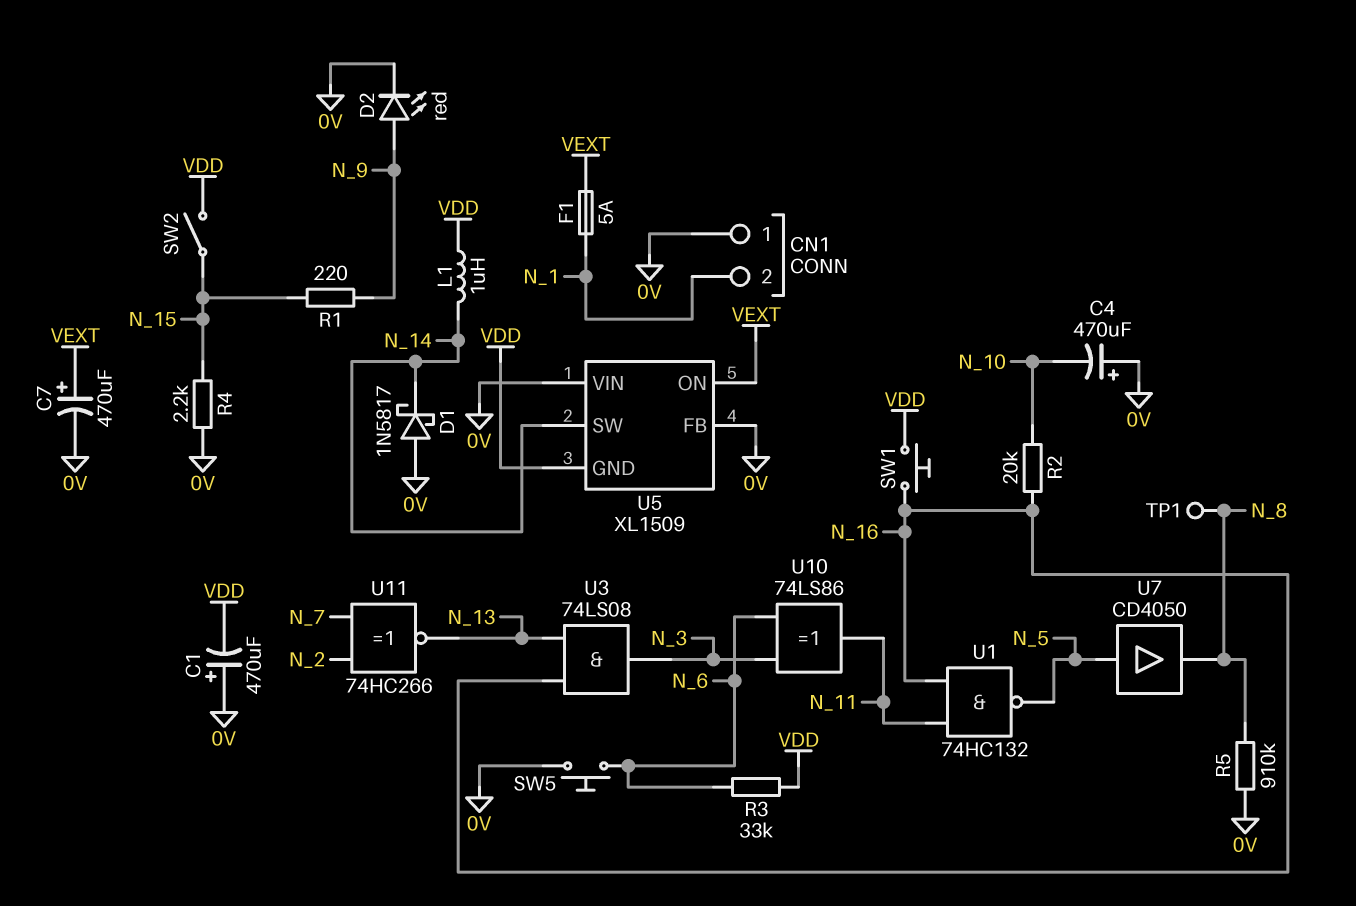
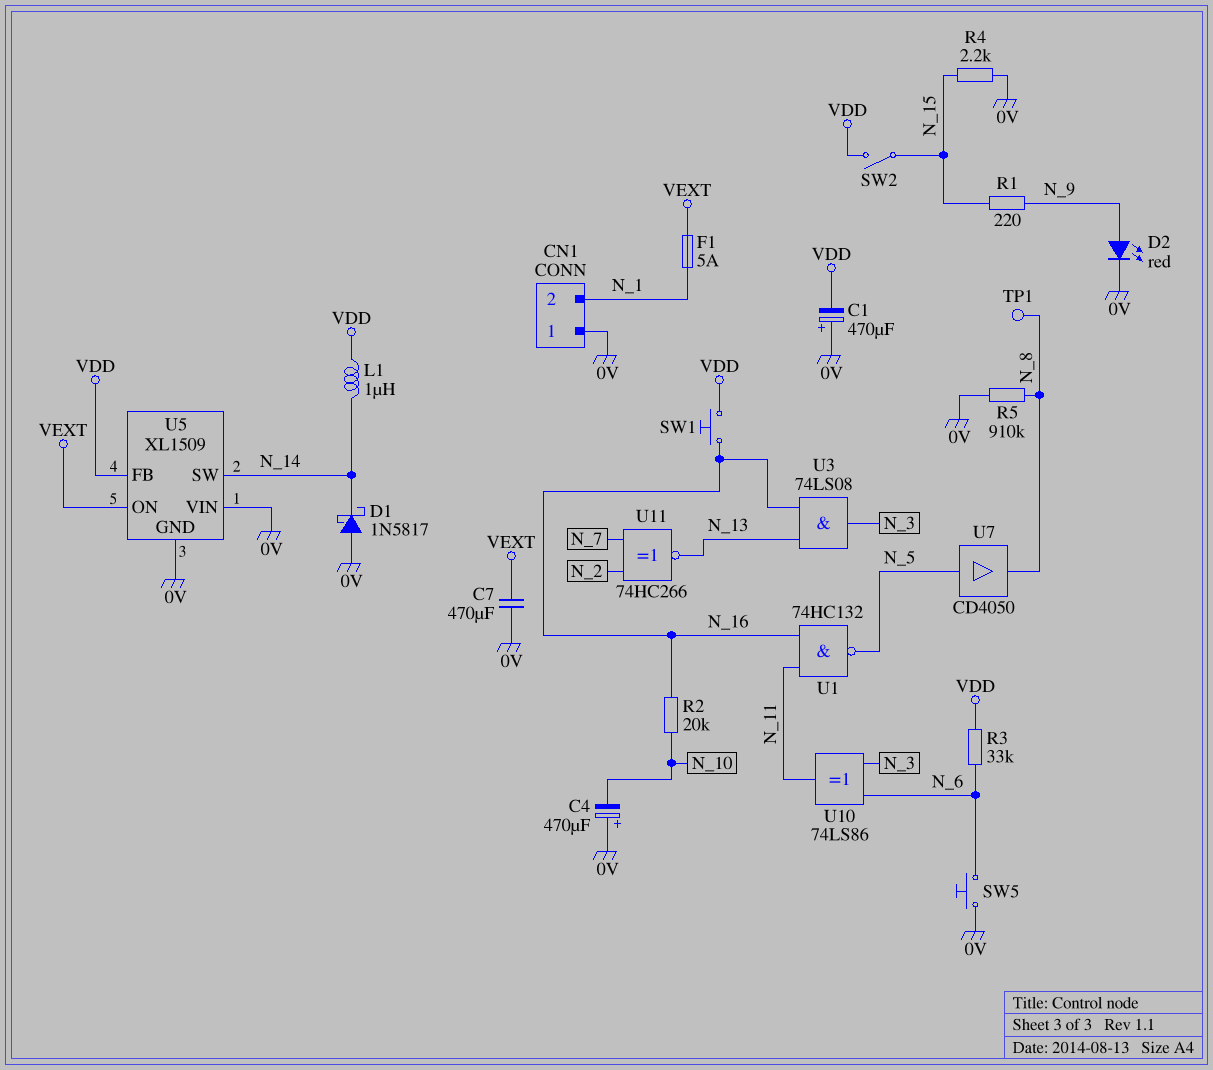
C7: 470uF (plus VEXT, minus 0V) -> 470uF (0V, VEXT)
U5 pin FB: 0V -> VDD
U5 pin GND: VDD -> 0V

